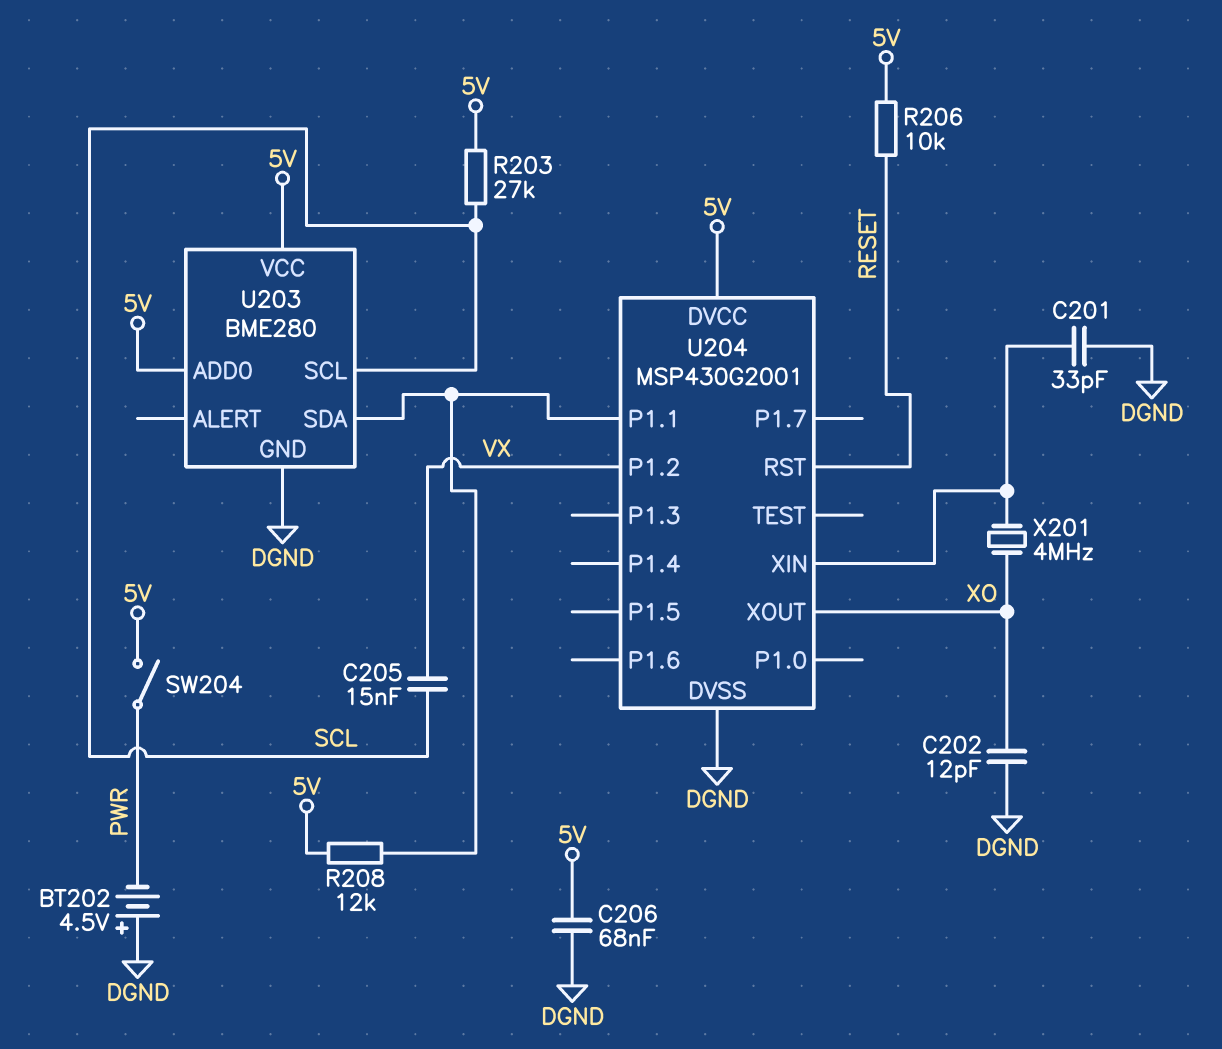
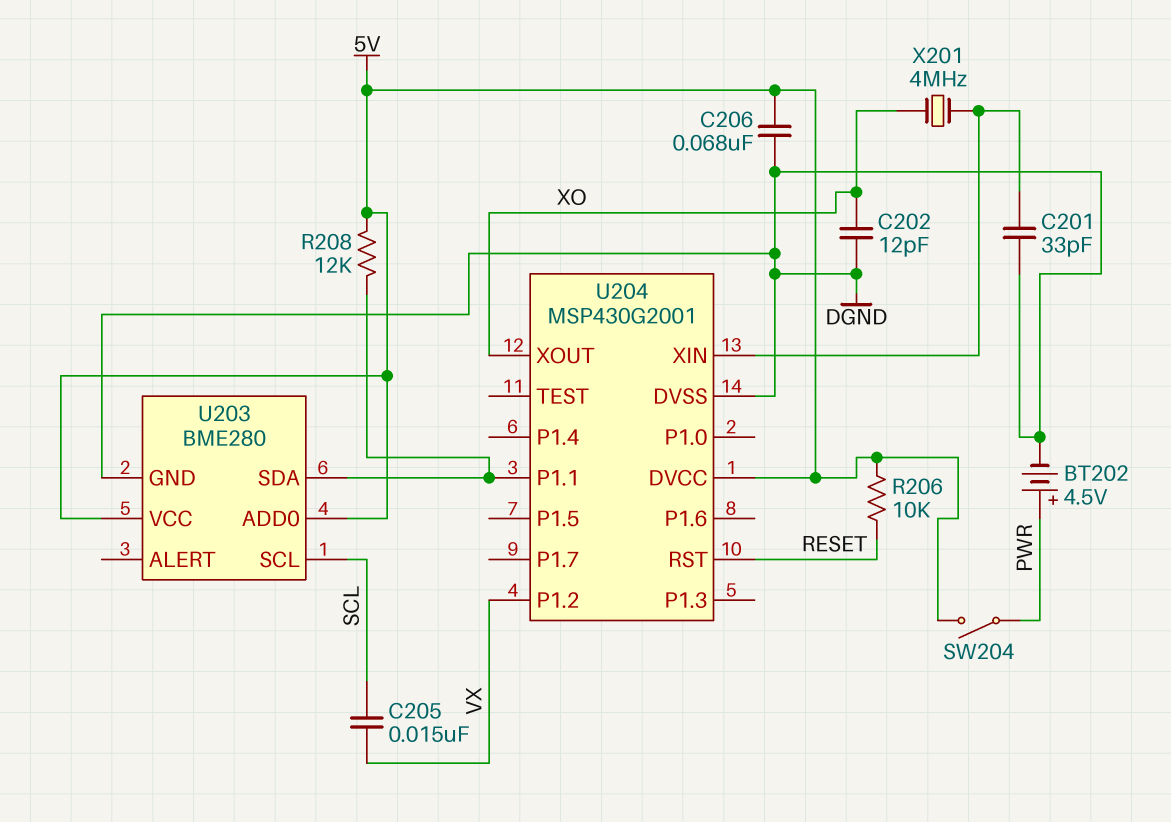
BT202: 4.5V (plus DGND, minus PWR) -> 4.5V (plus PWR, minus DGND)
R203: 27k (5V, SCL) -> none

